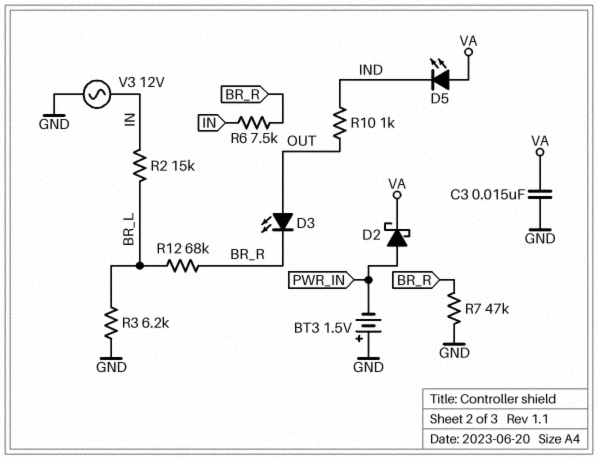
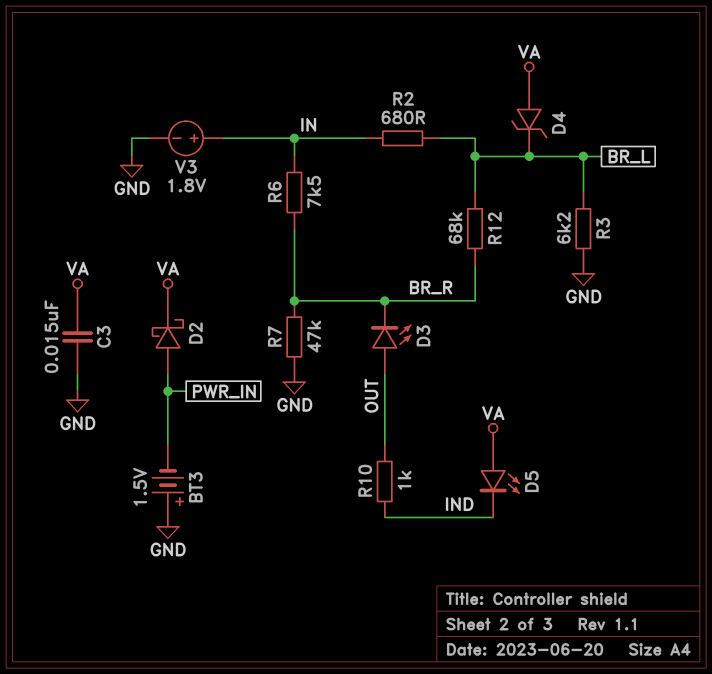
D4: none -> zener (A VA, K BR_L)
R2: 15k (BR_L, IN) -> 680 (BR_L, IN)
V3: AC 12V (GND, IN) -> 1.8V (plus IN, minus GND)

